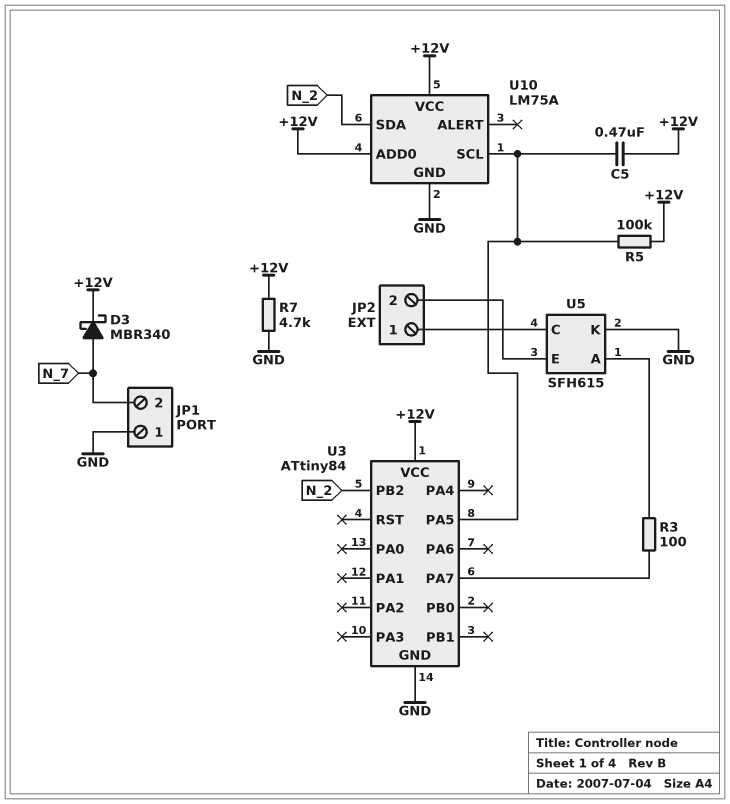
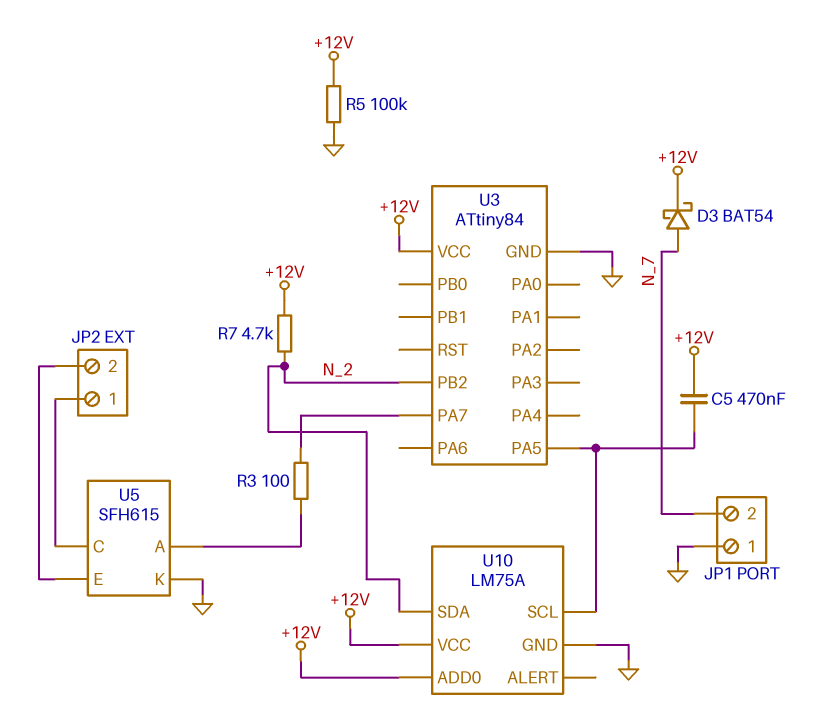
D3: schottky MBR340 (A N_7, K +12V) -> schottky BAT54 (A N_7, K +12V)
R5: 100k (+12V, U3/PA5) -> 100k (+12V, GND)
R7: 4.7k (+12V, GND) -> 4.7k (+12V, N_2)

